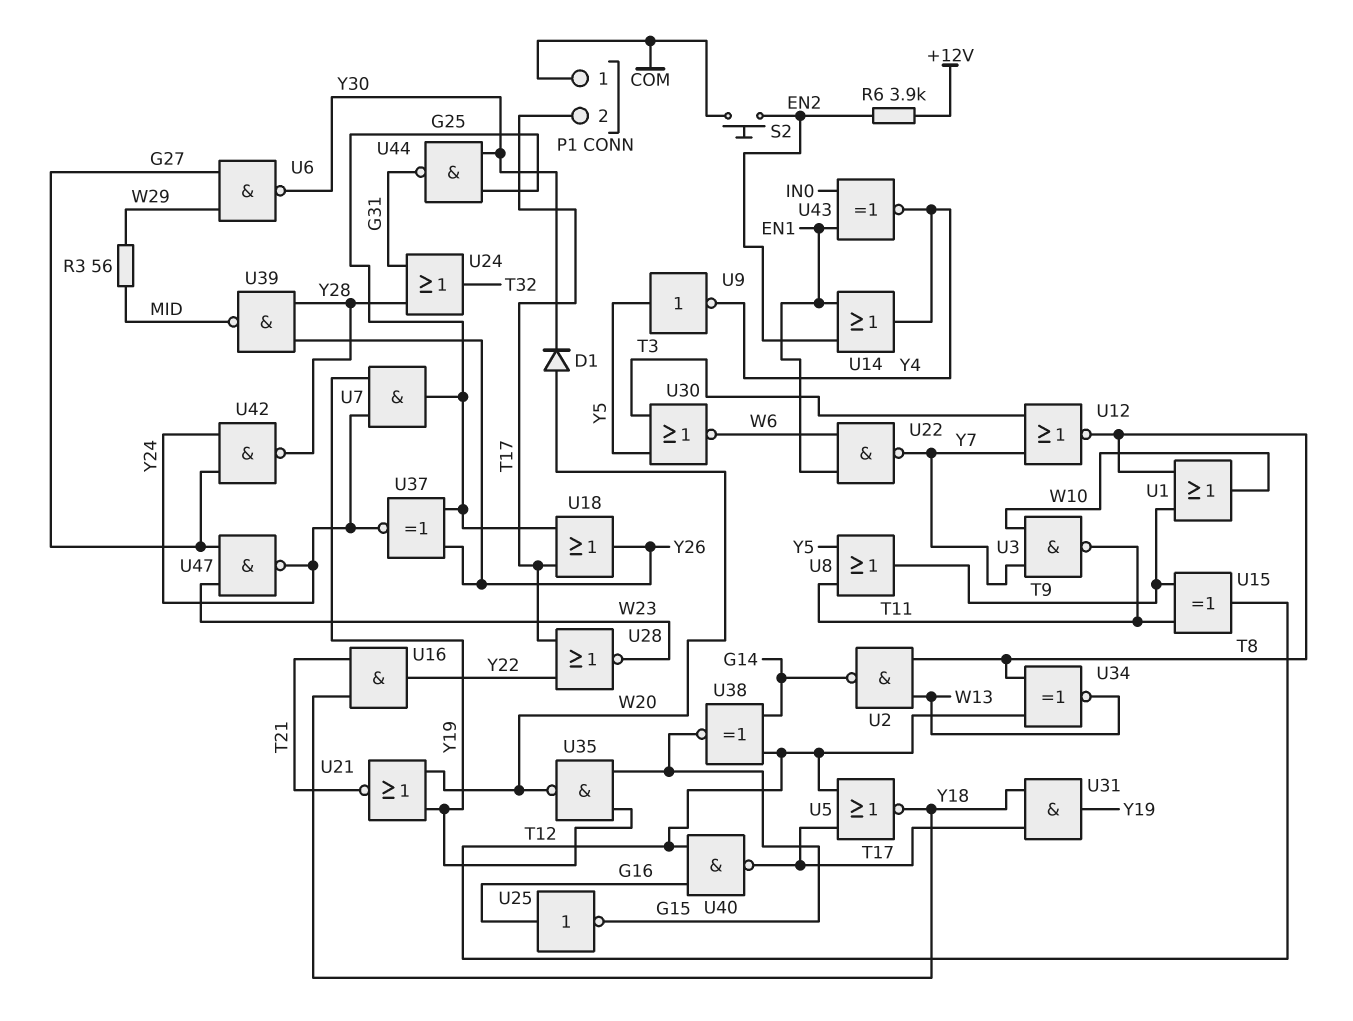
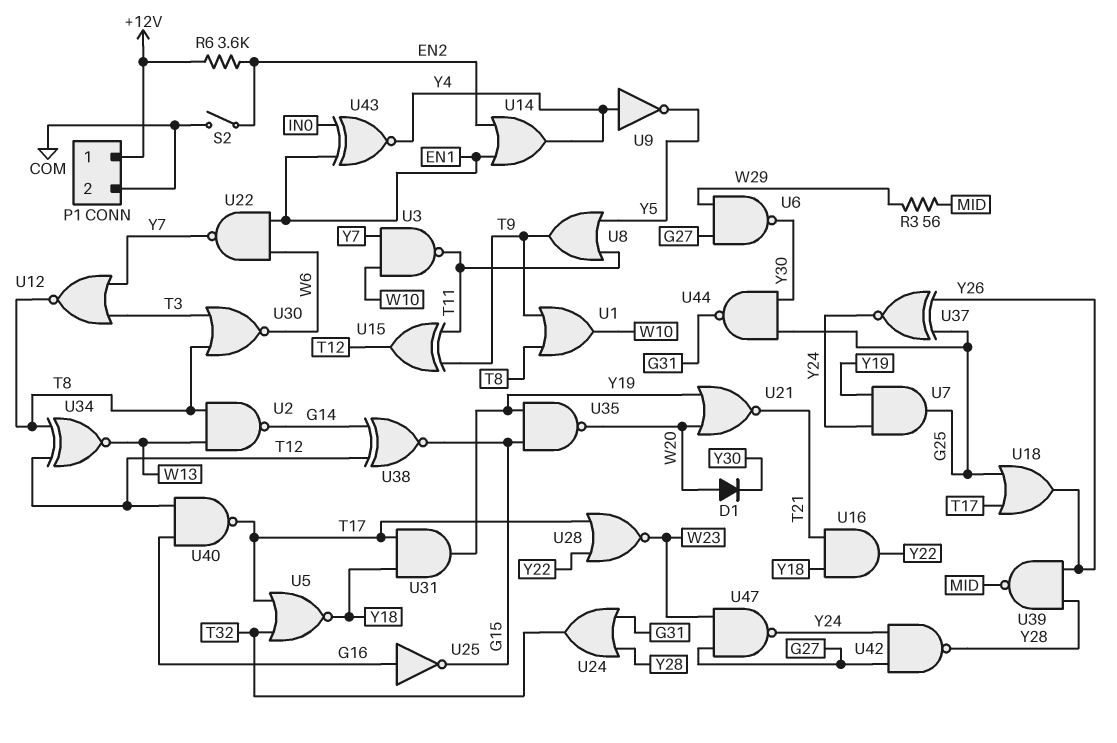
P1 pin 1: COM -> +12V
P1 pin 2: T17 -> COM
R6: 3.9k (+12V, EN2) -> 3.6k (+12V, EN2)
S2: button (COM, EN2) -> switch (COM, EN2)
U5: NOR (in T12, in T17, out Y18) -> NOR (in T17, in T32, out Y18)
U9: NOT (in Y5, out Y4) -> NOT (in Y4, out Y5)
U30: NOR (in T3, in Y5, out W6) -> NOR (in T3, in T8, out W6)

